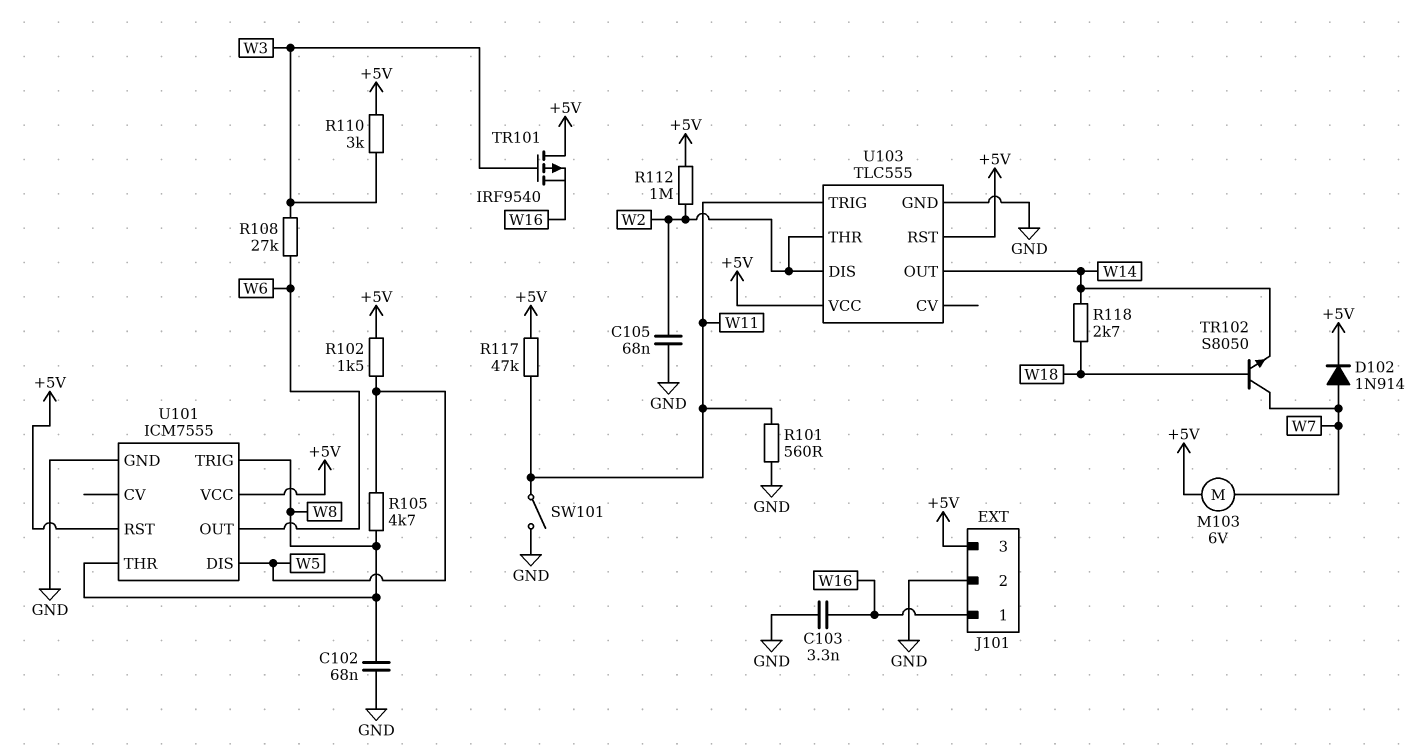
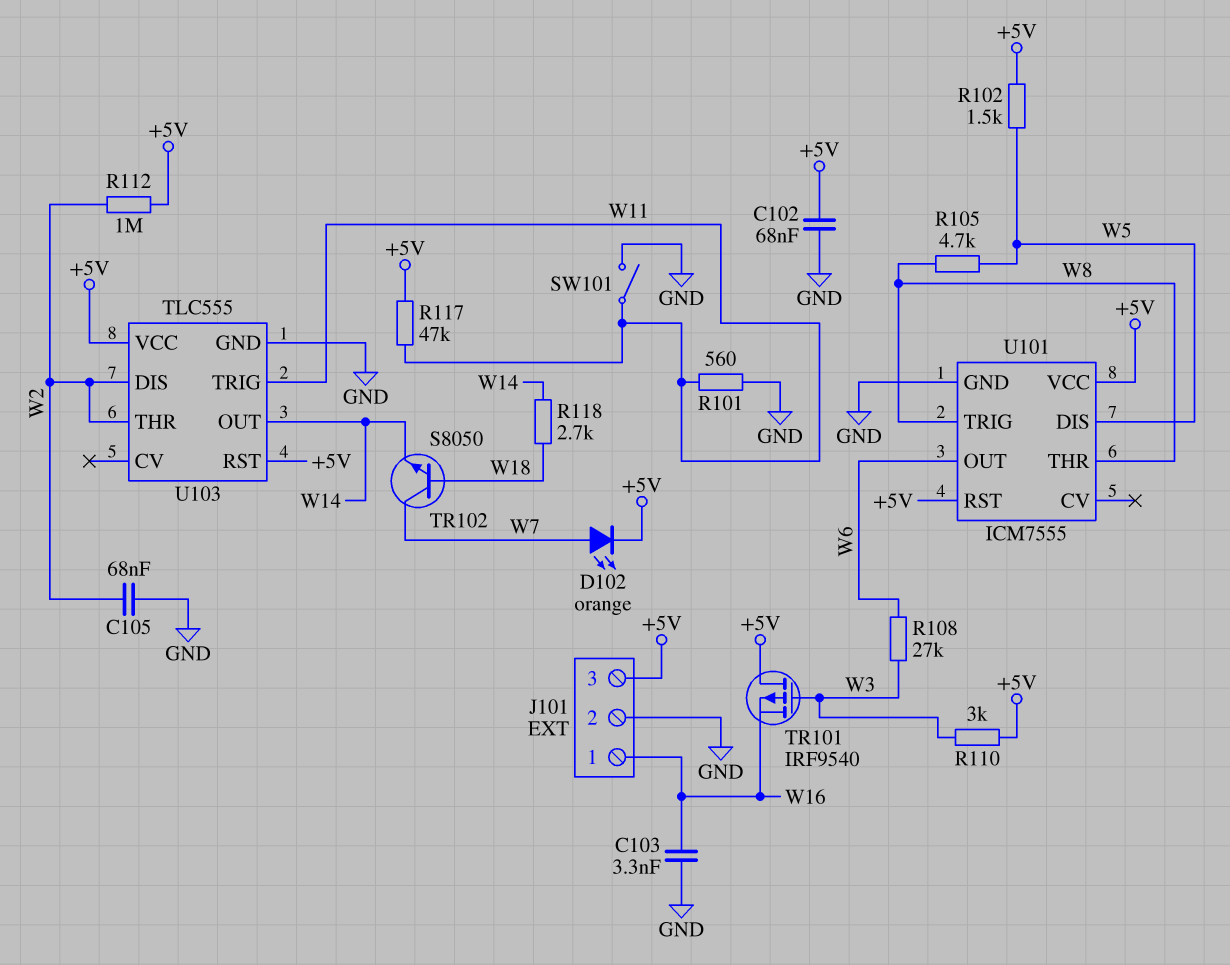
C102: 68nF (GND, W8) -> 68nF (+5V, GND)
D102: diode 1N914 (A W7, K +5V) -> LED orange (A W7, K +5V)
M103: motor 6V (+5V, W7) -> none

